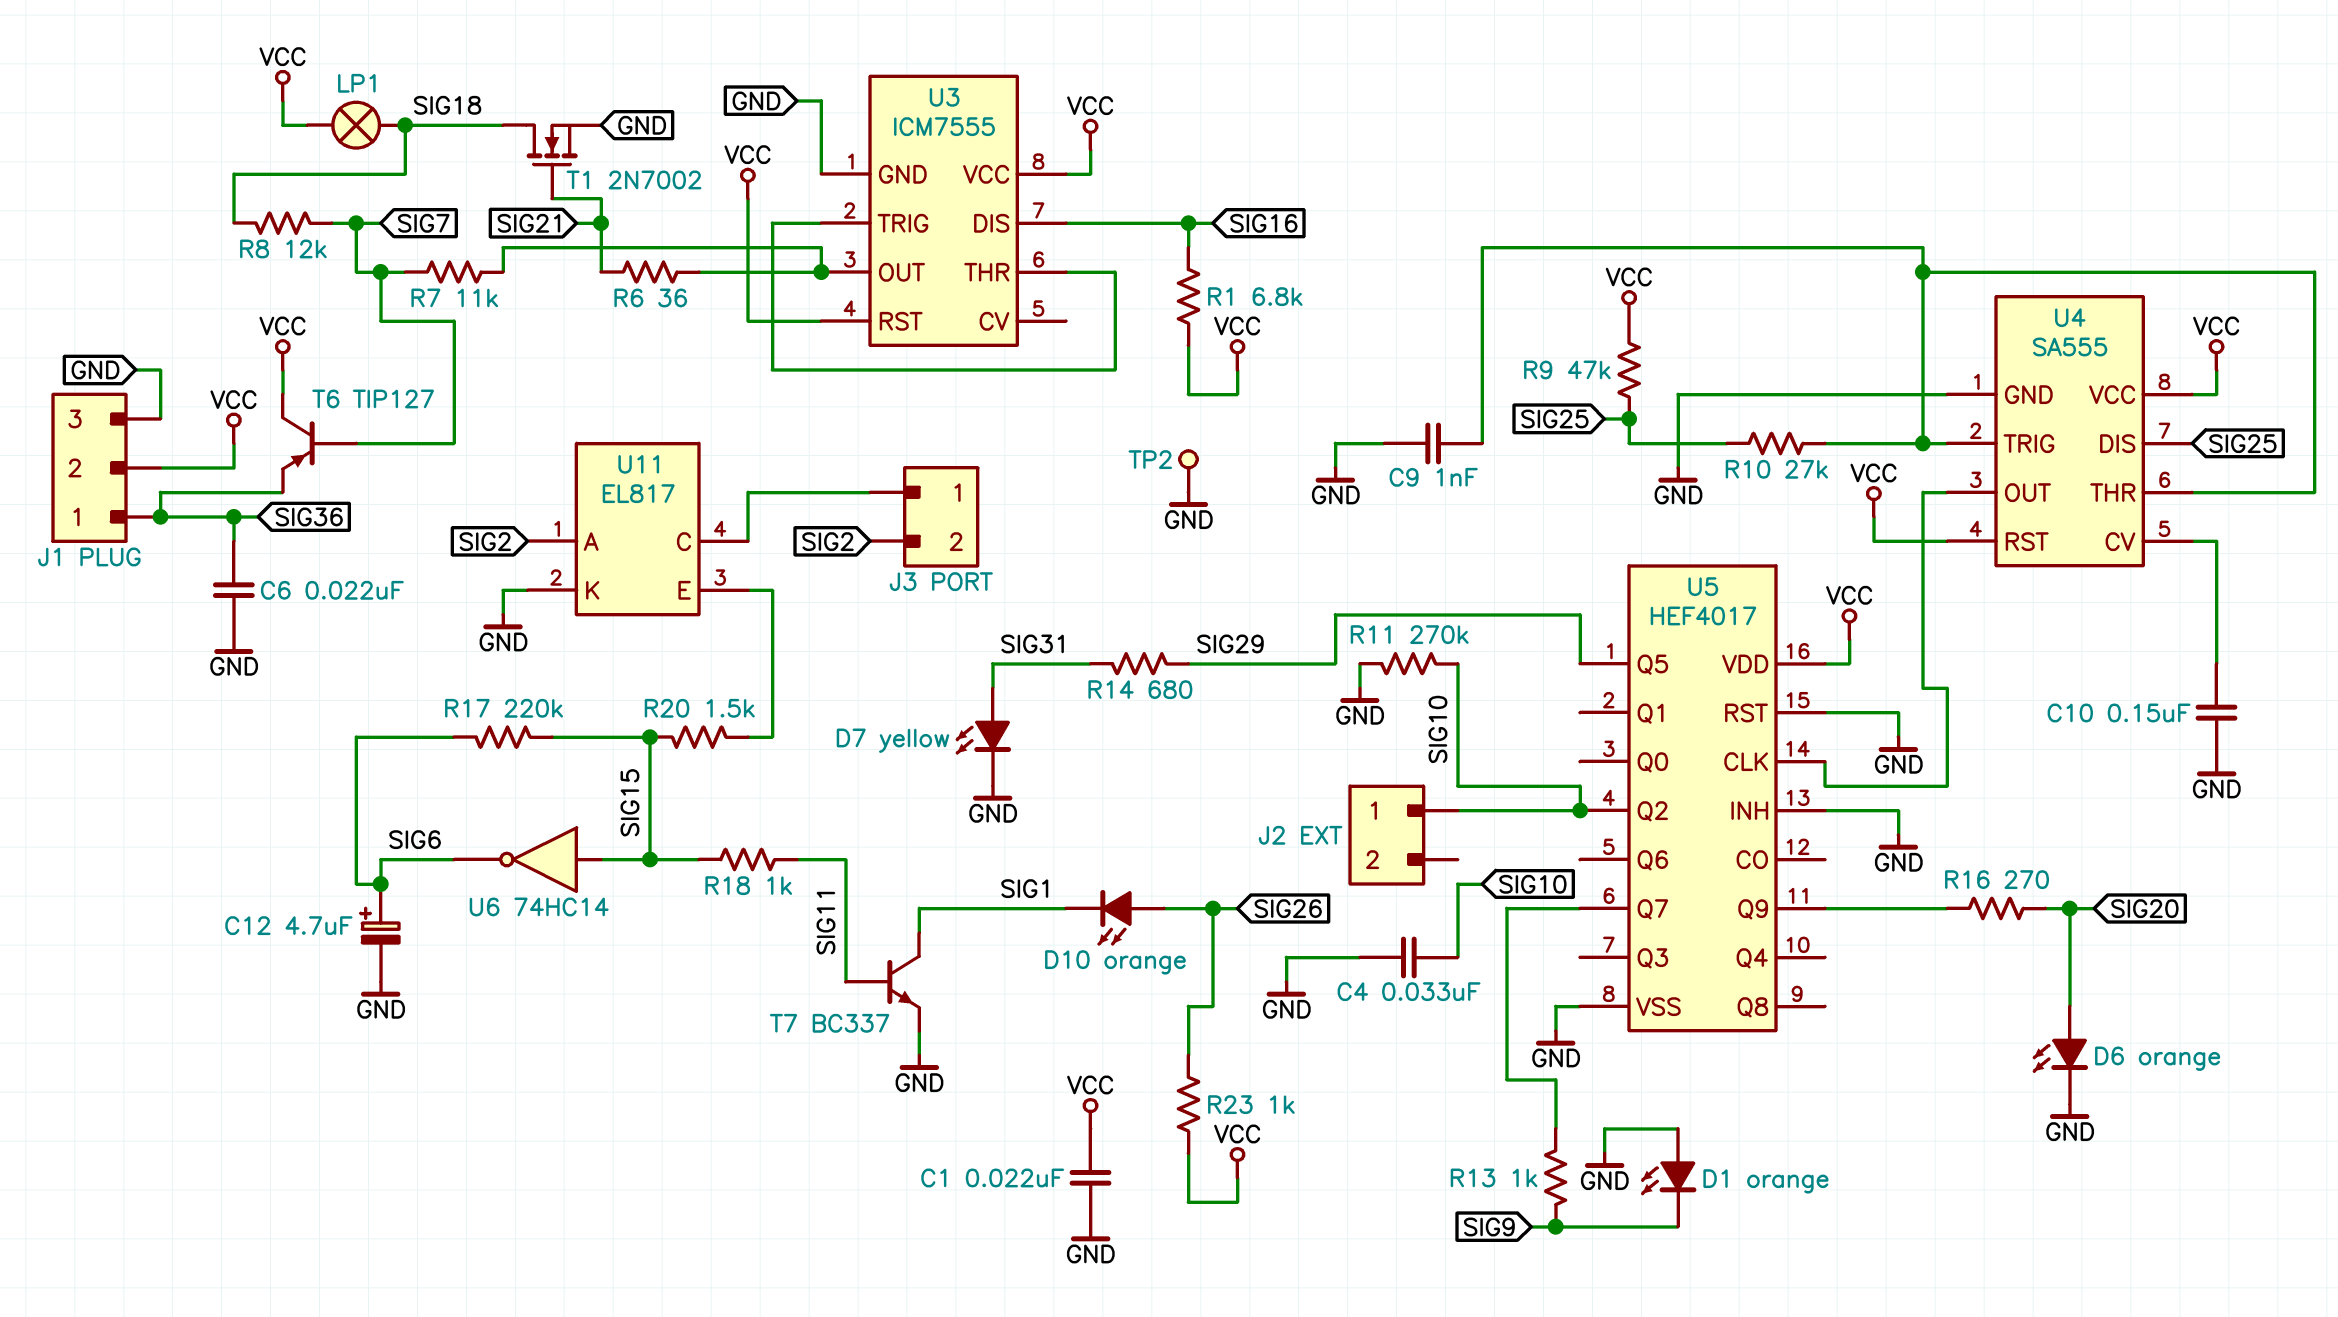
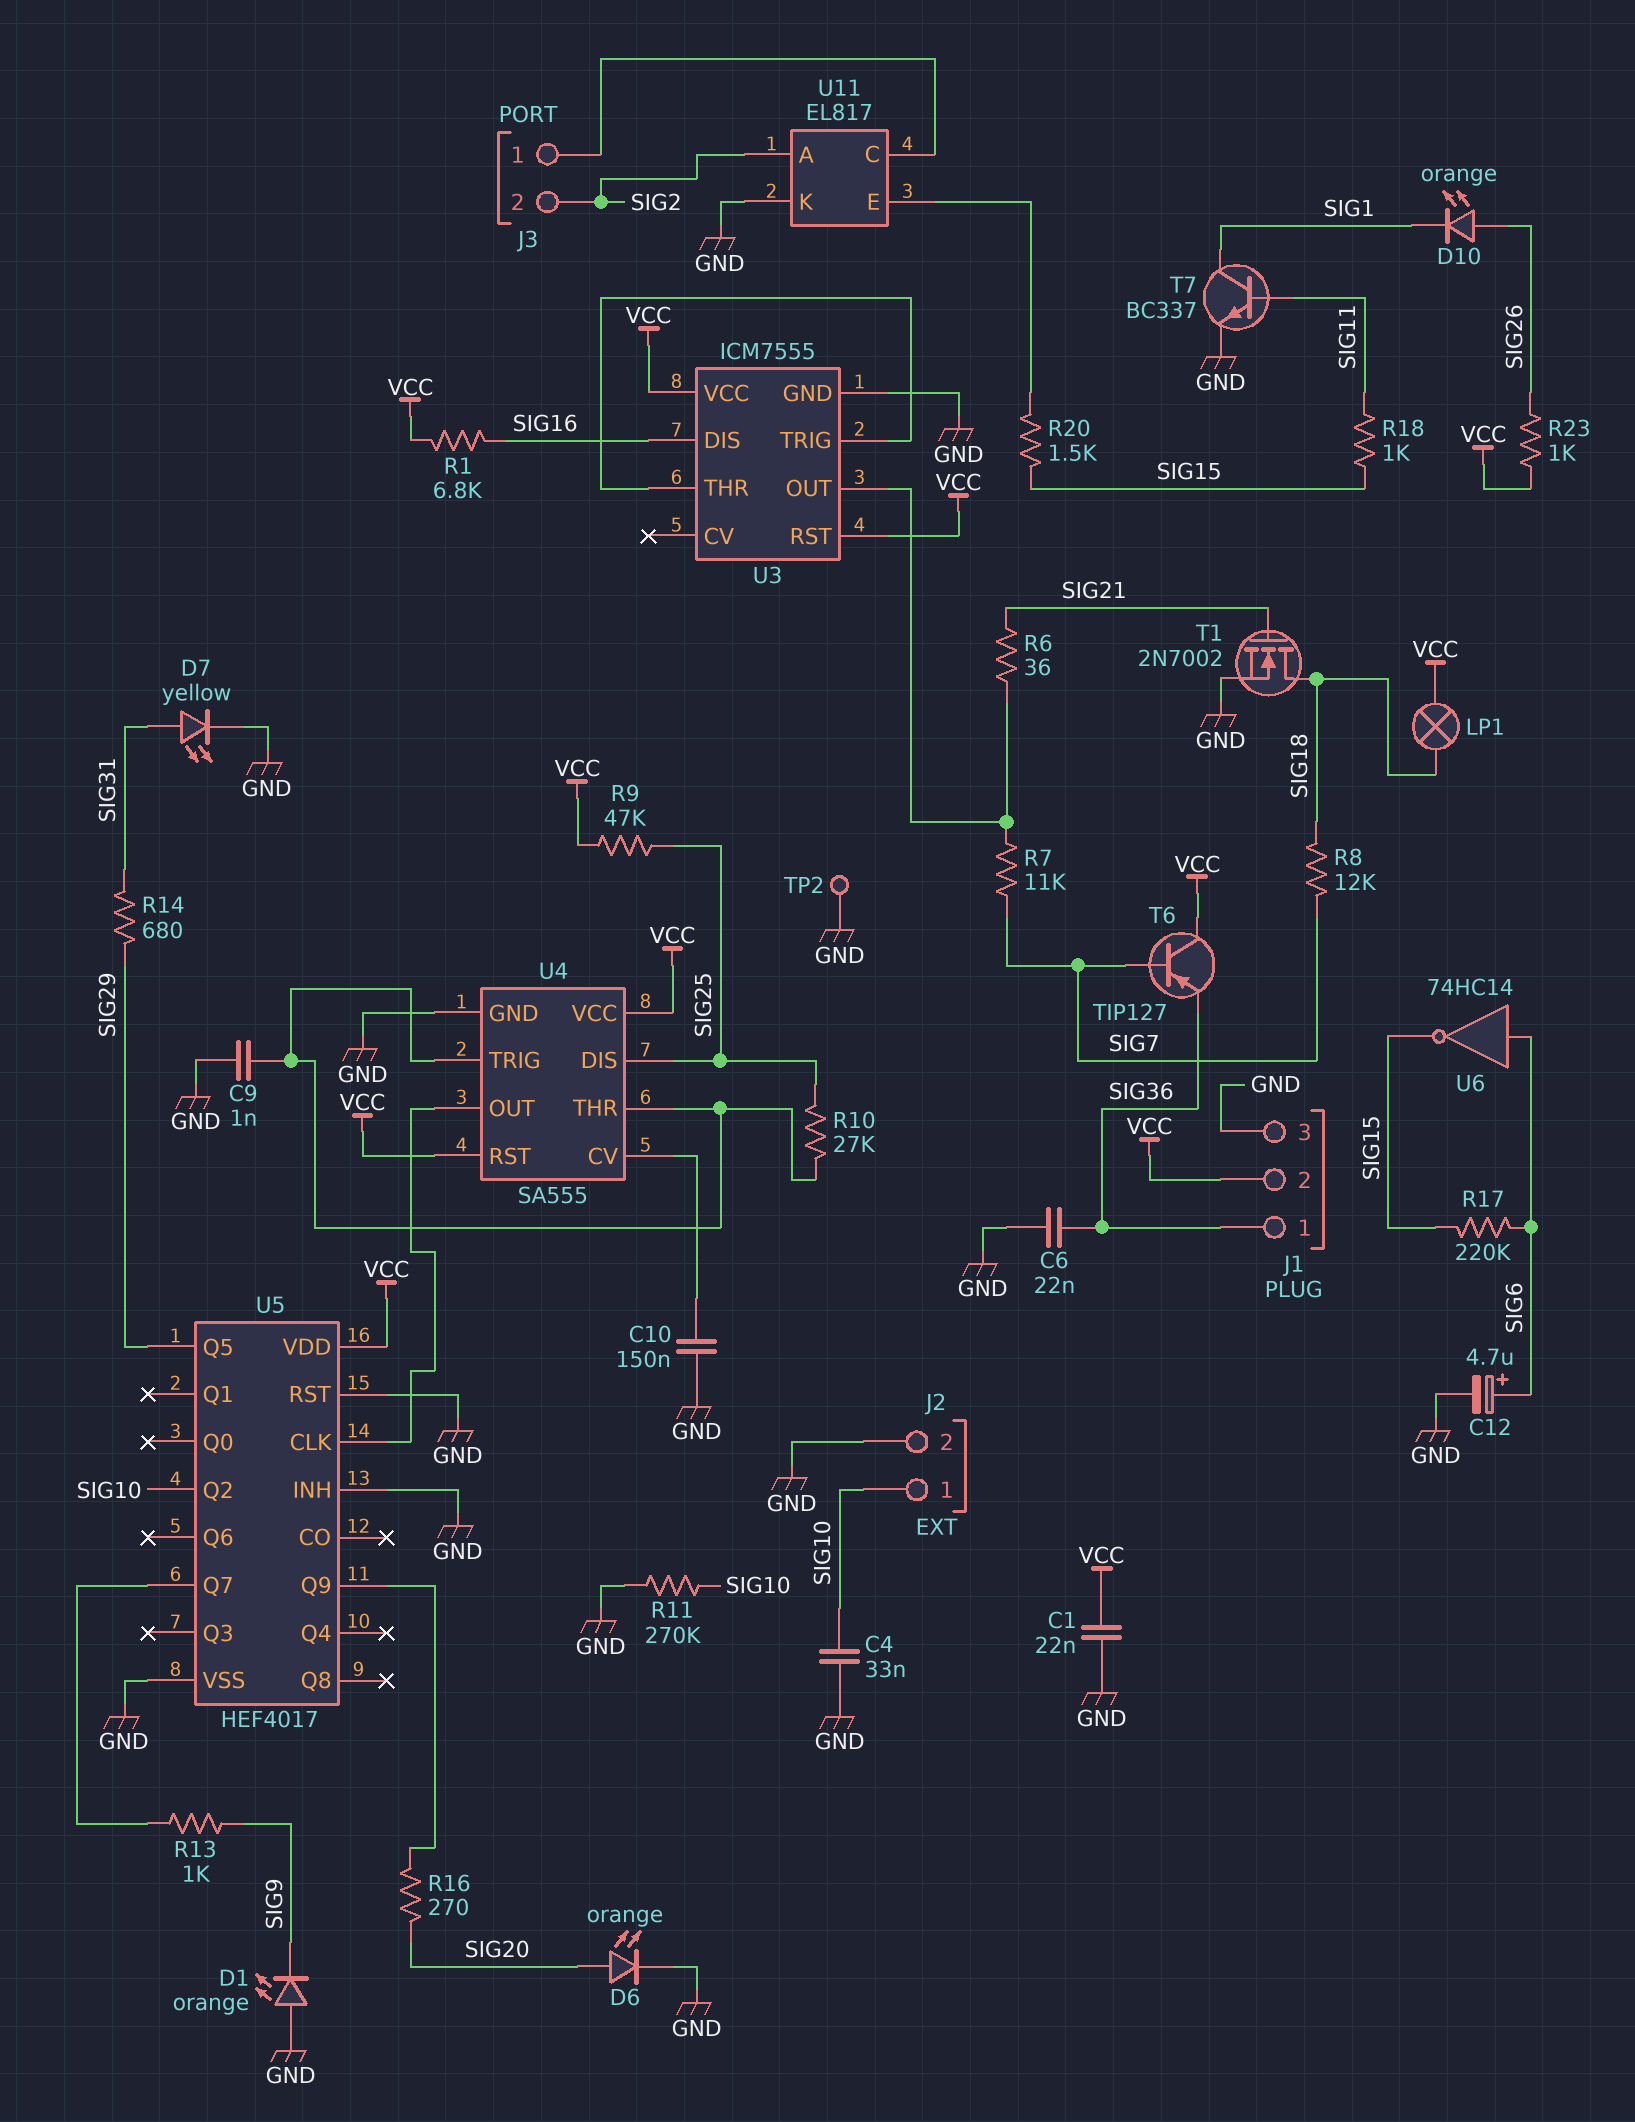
J2 pin 2: none -> GND
U6: NOT 74HC14 (in SIG15, out SIG6) -> NOT 74HC14 (in SIG6, out SIG15)

